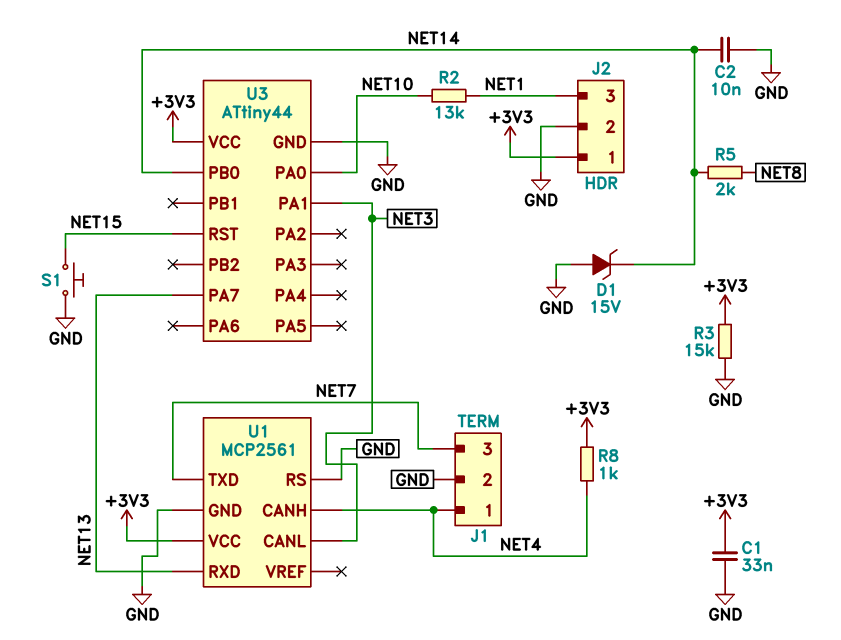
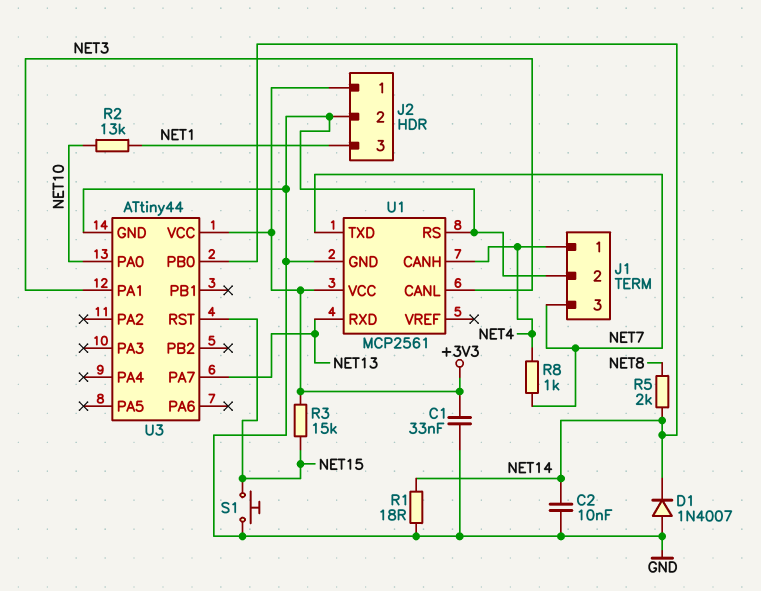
D1: zener 15V (A GND, K NET14) -> diode 1N4007 (A GND, K NET14)
R1: none -> 18 (GND, NET14)
R3: 15k (+3V3, GND) -> 15k (+3V3, NET15)
R8: 1k (+3V3, NET4) -> 1k (NET4, NET7)

